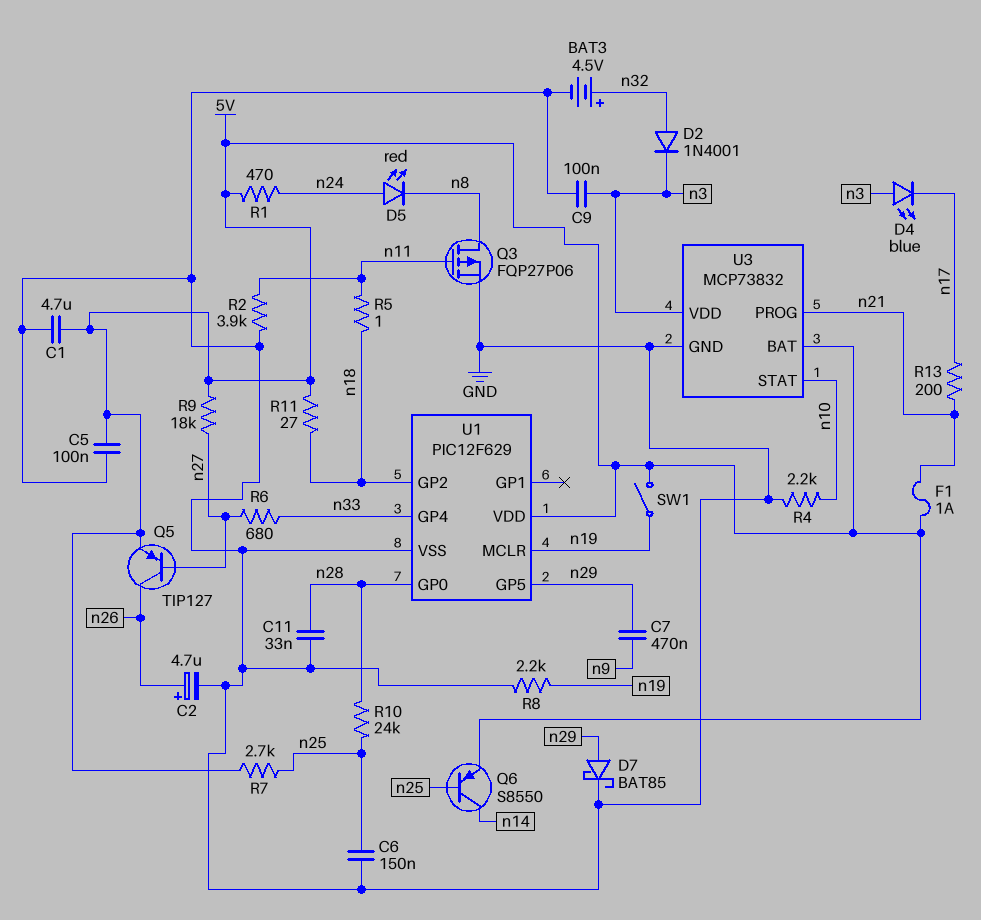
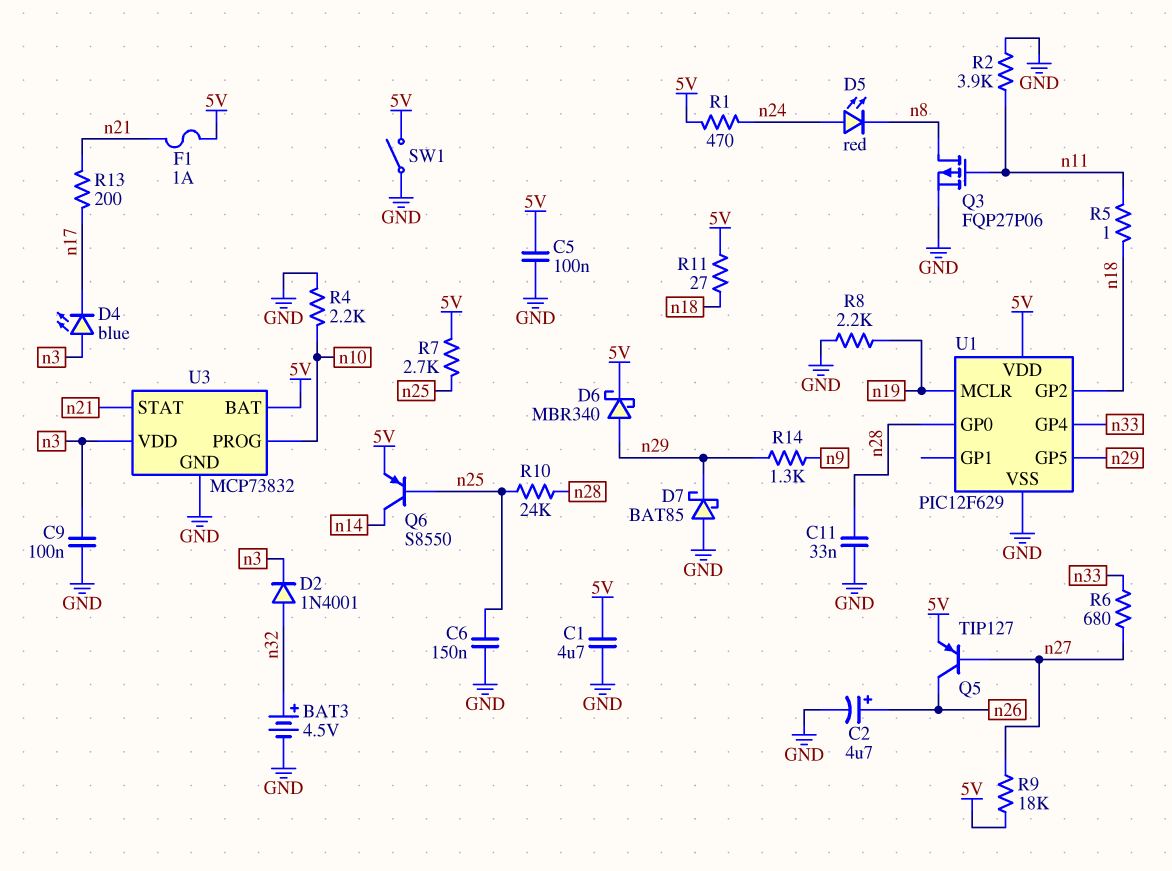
C7: 470nF (n9, n29) -> none
D6: none -> schottky MBR340 (A n29, K 5V)
D7: schottky BAT85 (A n29, K GND) -> schottky BAT85 (A GND, K n29)
R14: none -> 1.3k (n9, n29)
SW1: switch (5V, n19) -> switch (5V, GND)
U3 pin PROG: n21 -> n10
U3 pin STAT: n10 -> n21

